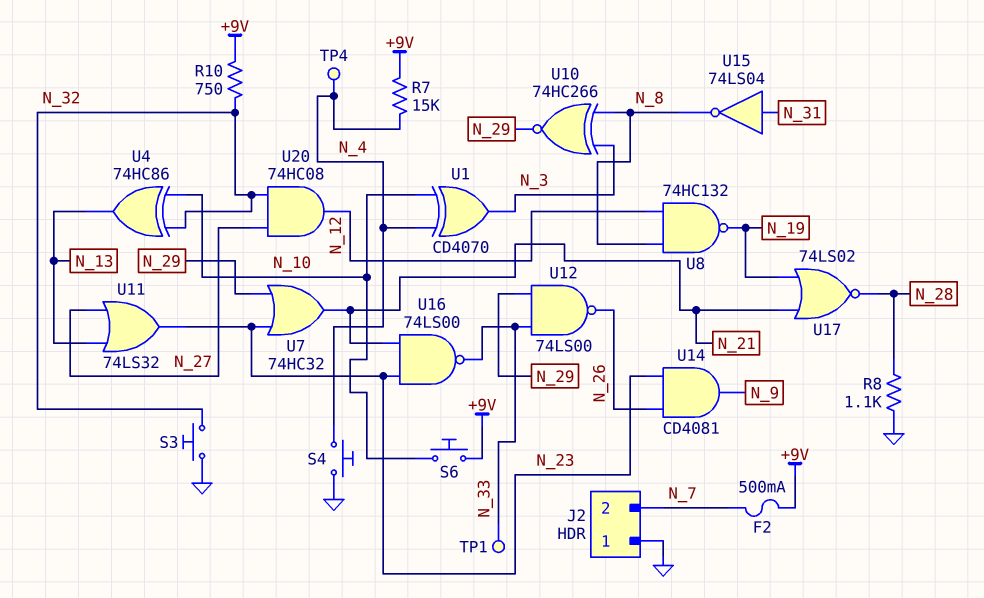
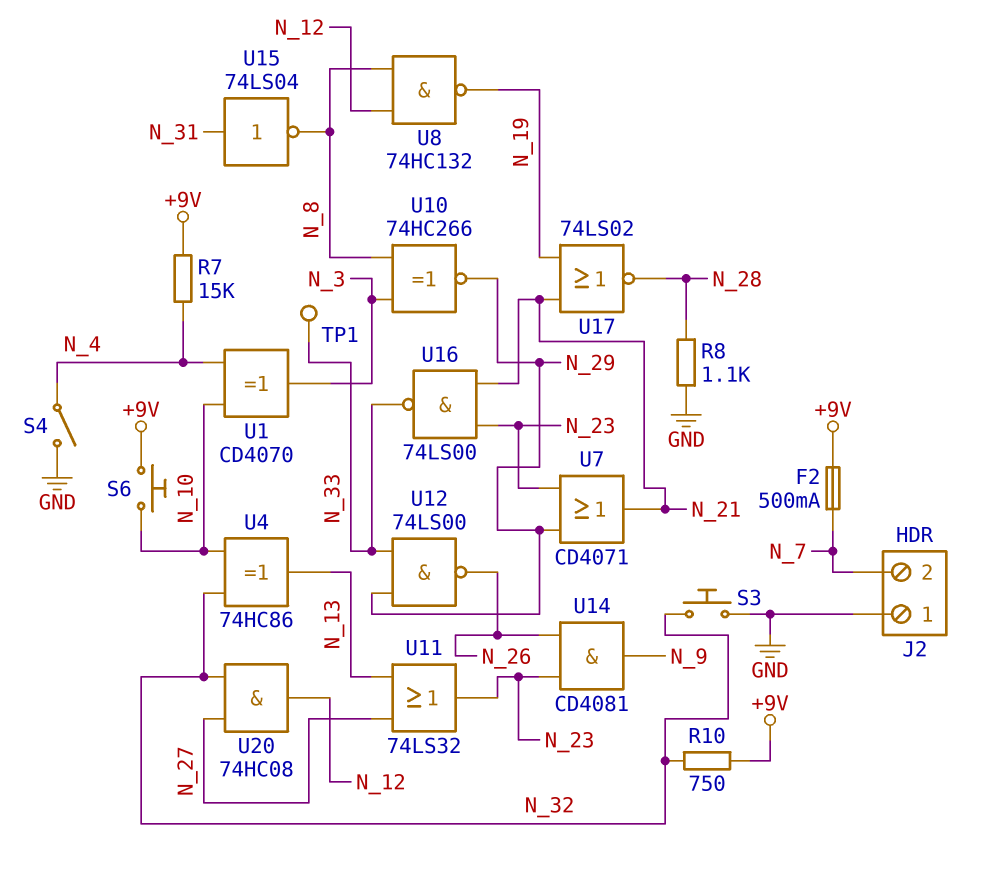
S4: button (GND, N_4) -> switch (GND, N_4)
TP4: test point (N_4) -> none
U7: OR 74HC32 (in N_23, in N_29, out N_21) -> OR CD4071 (in N_23, in N_29, out N_21)

